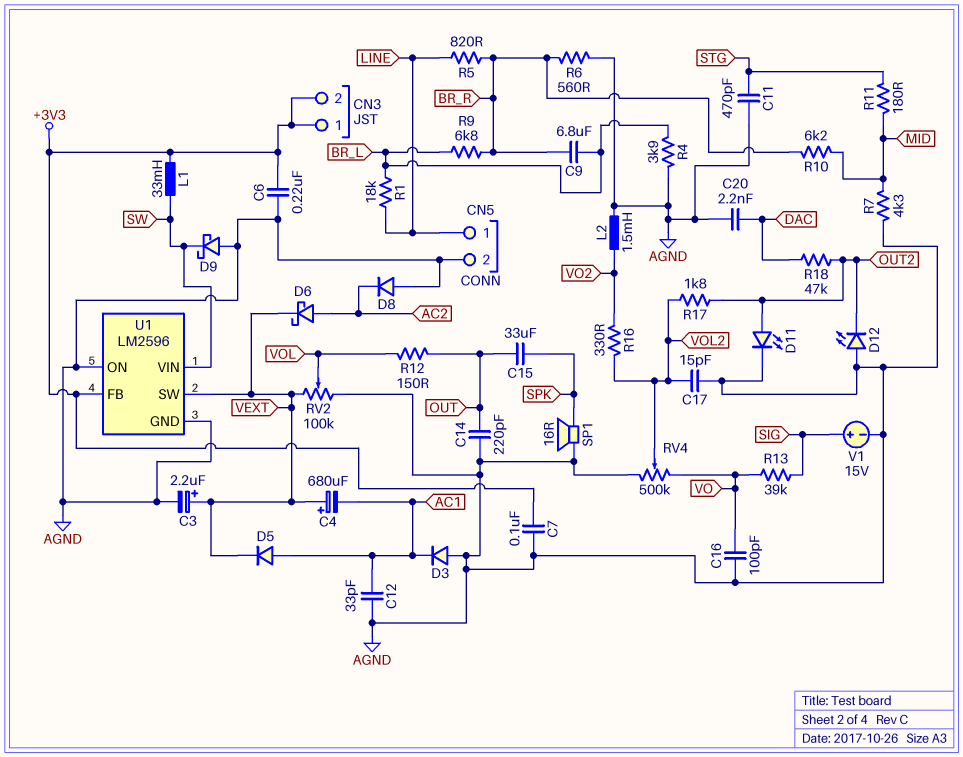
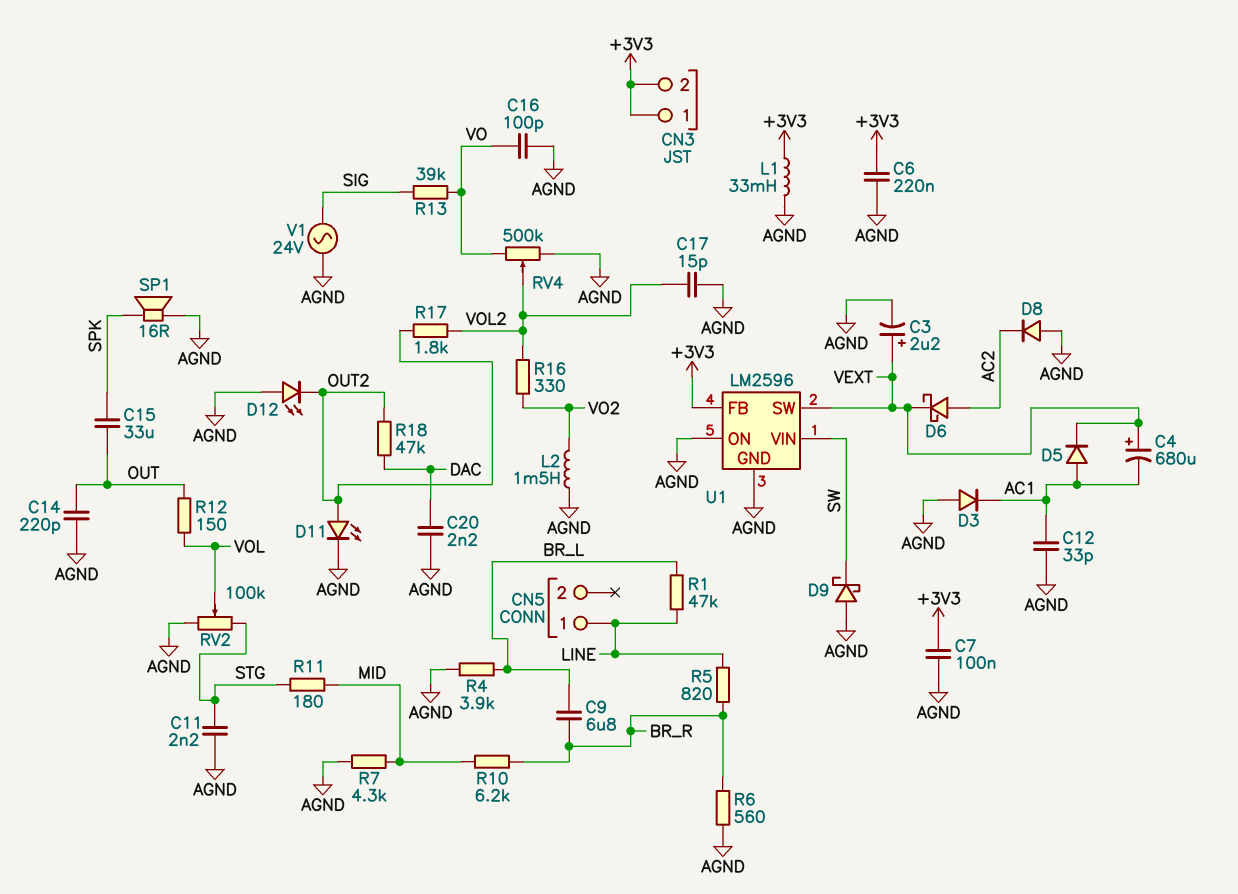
C11: 470pF (AGND, STG) -> 2.2nF (AGND, STG)
CN5 pin 2: AGND -> none
L1: 33mH (+3V3, SW) -> 33mH (+3V3, AGND)
R1: 18k (BR_L, LINE) -> 47k (BR_L, LINE)
R9: 6.8k (BR_L, BR_R) -> none
RV2: 100k (AGND, VEXT, wiper VOL) -> 100k (AGND, STG, wiper VOL)
V1: 15V (plus SIG, minus AGND) -> AC 24V (AGND, SIG)

